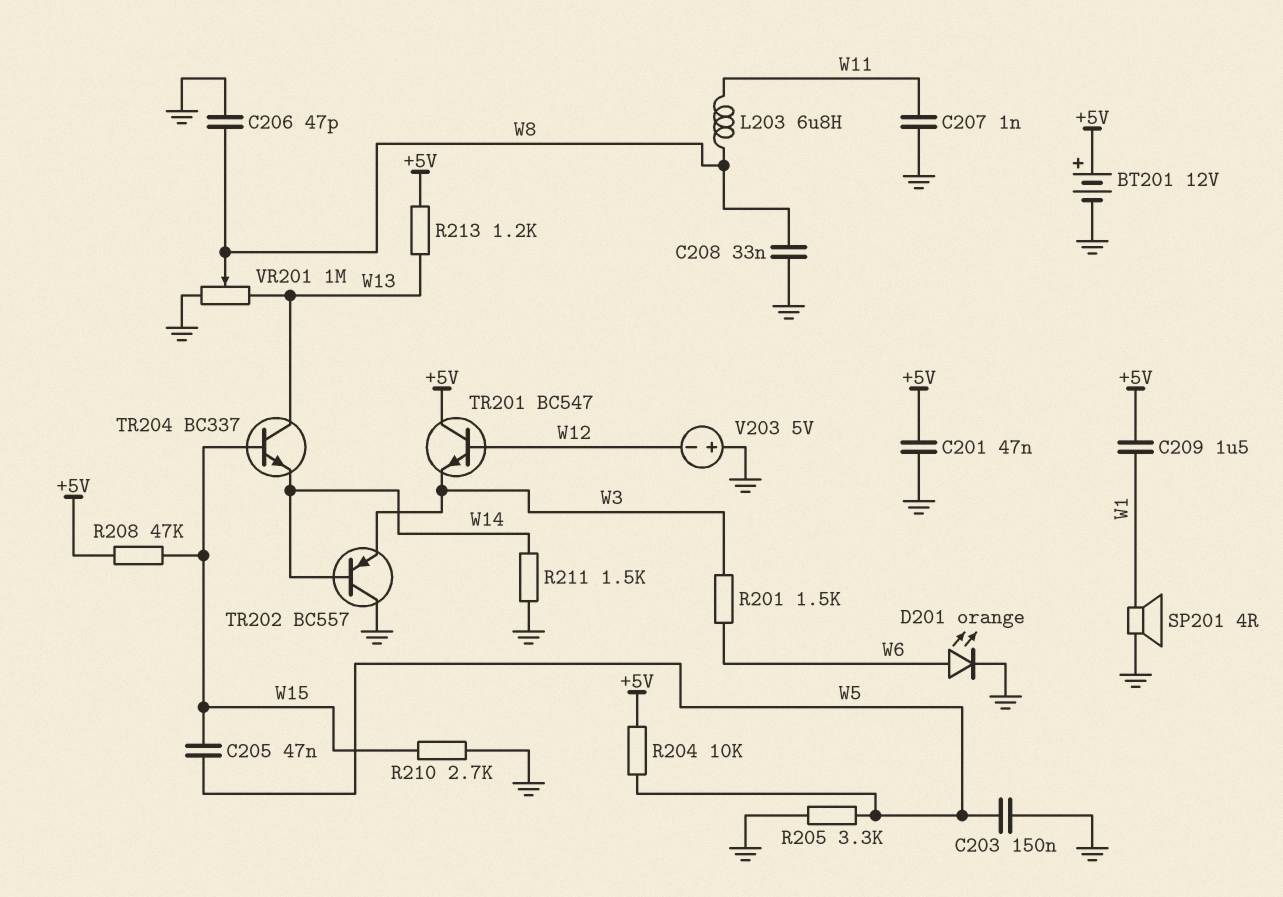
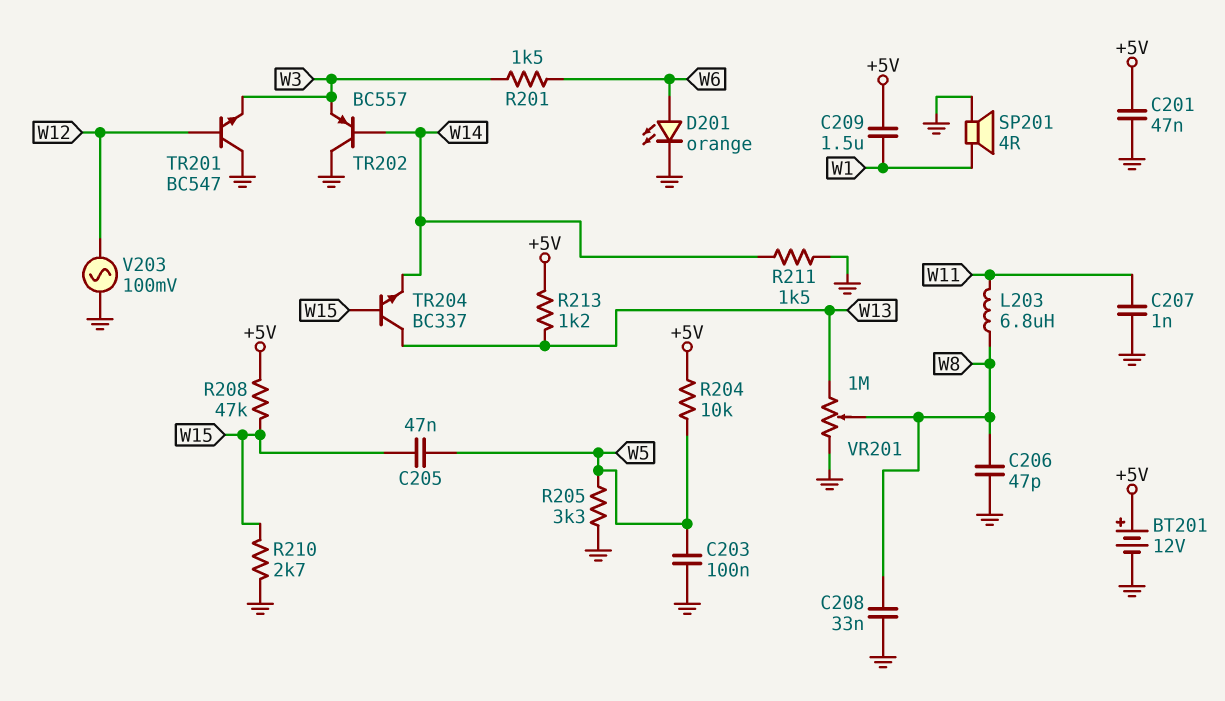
C203: 150nF (GND, W5) -> 100nF (GND, W5)
TR201: NPN BC547 (B W12, C +5V, E W3) -> NPN BC547 (B W12, C GND, E W3)
V203: 5V (plus GND, minus W12) -> AC 100mV (GND, W12)

